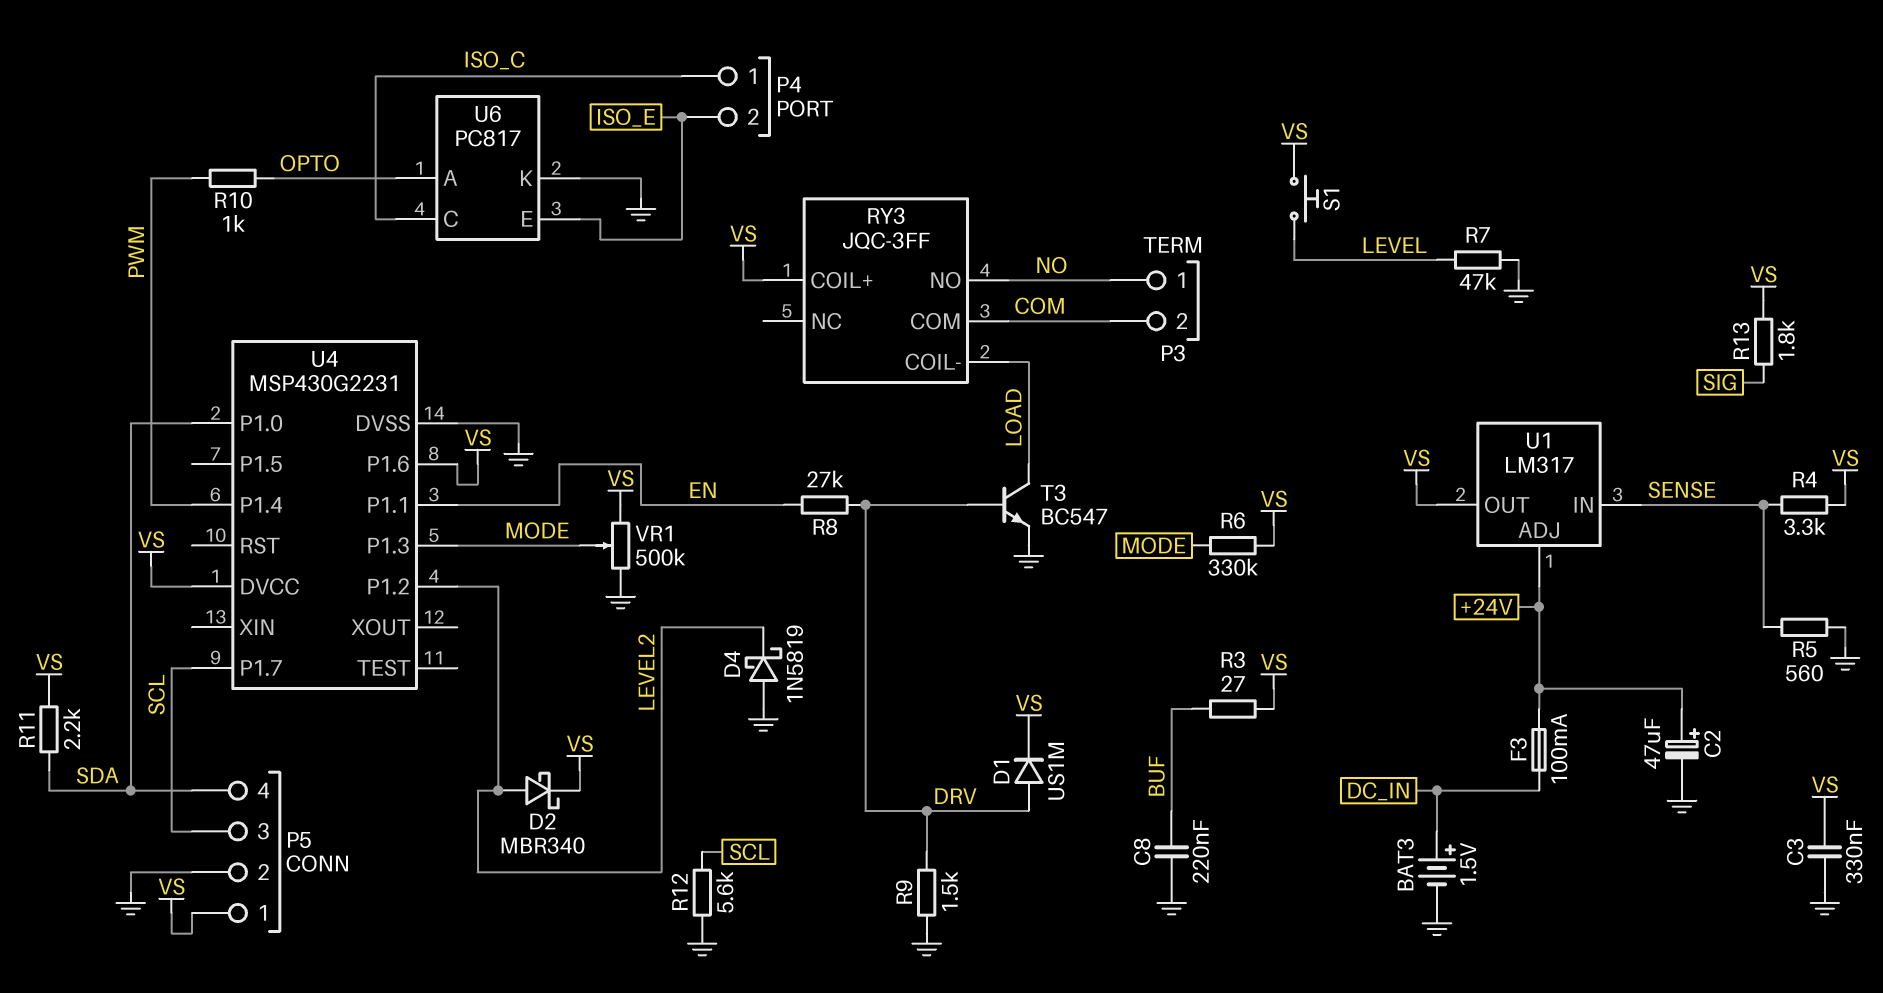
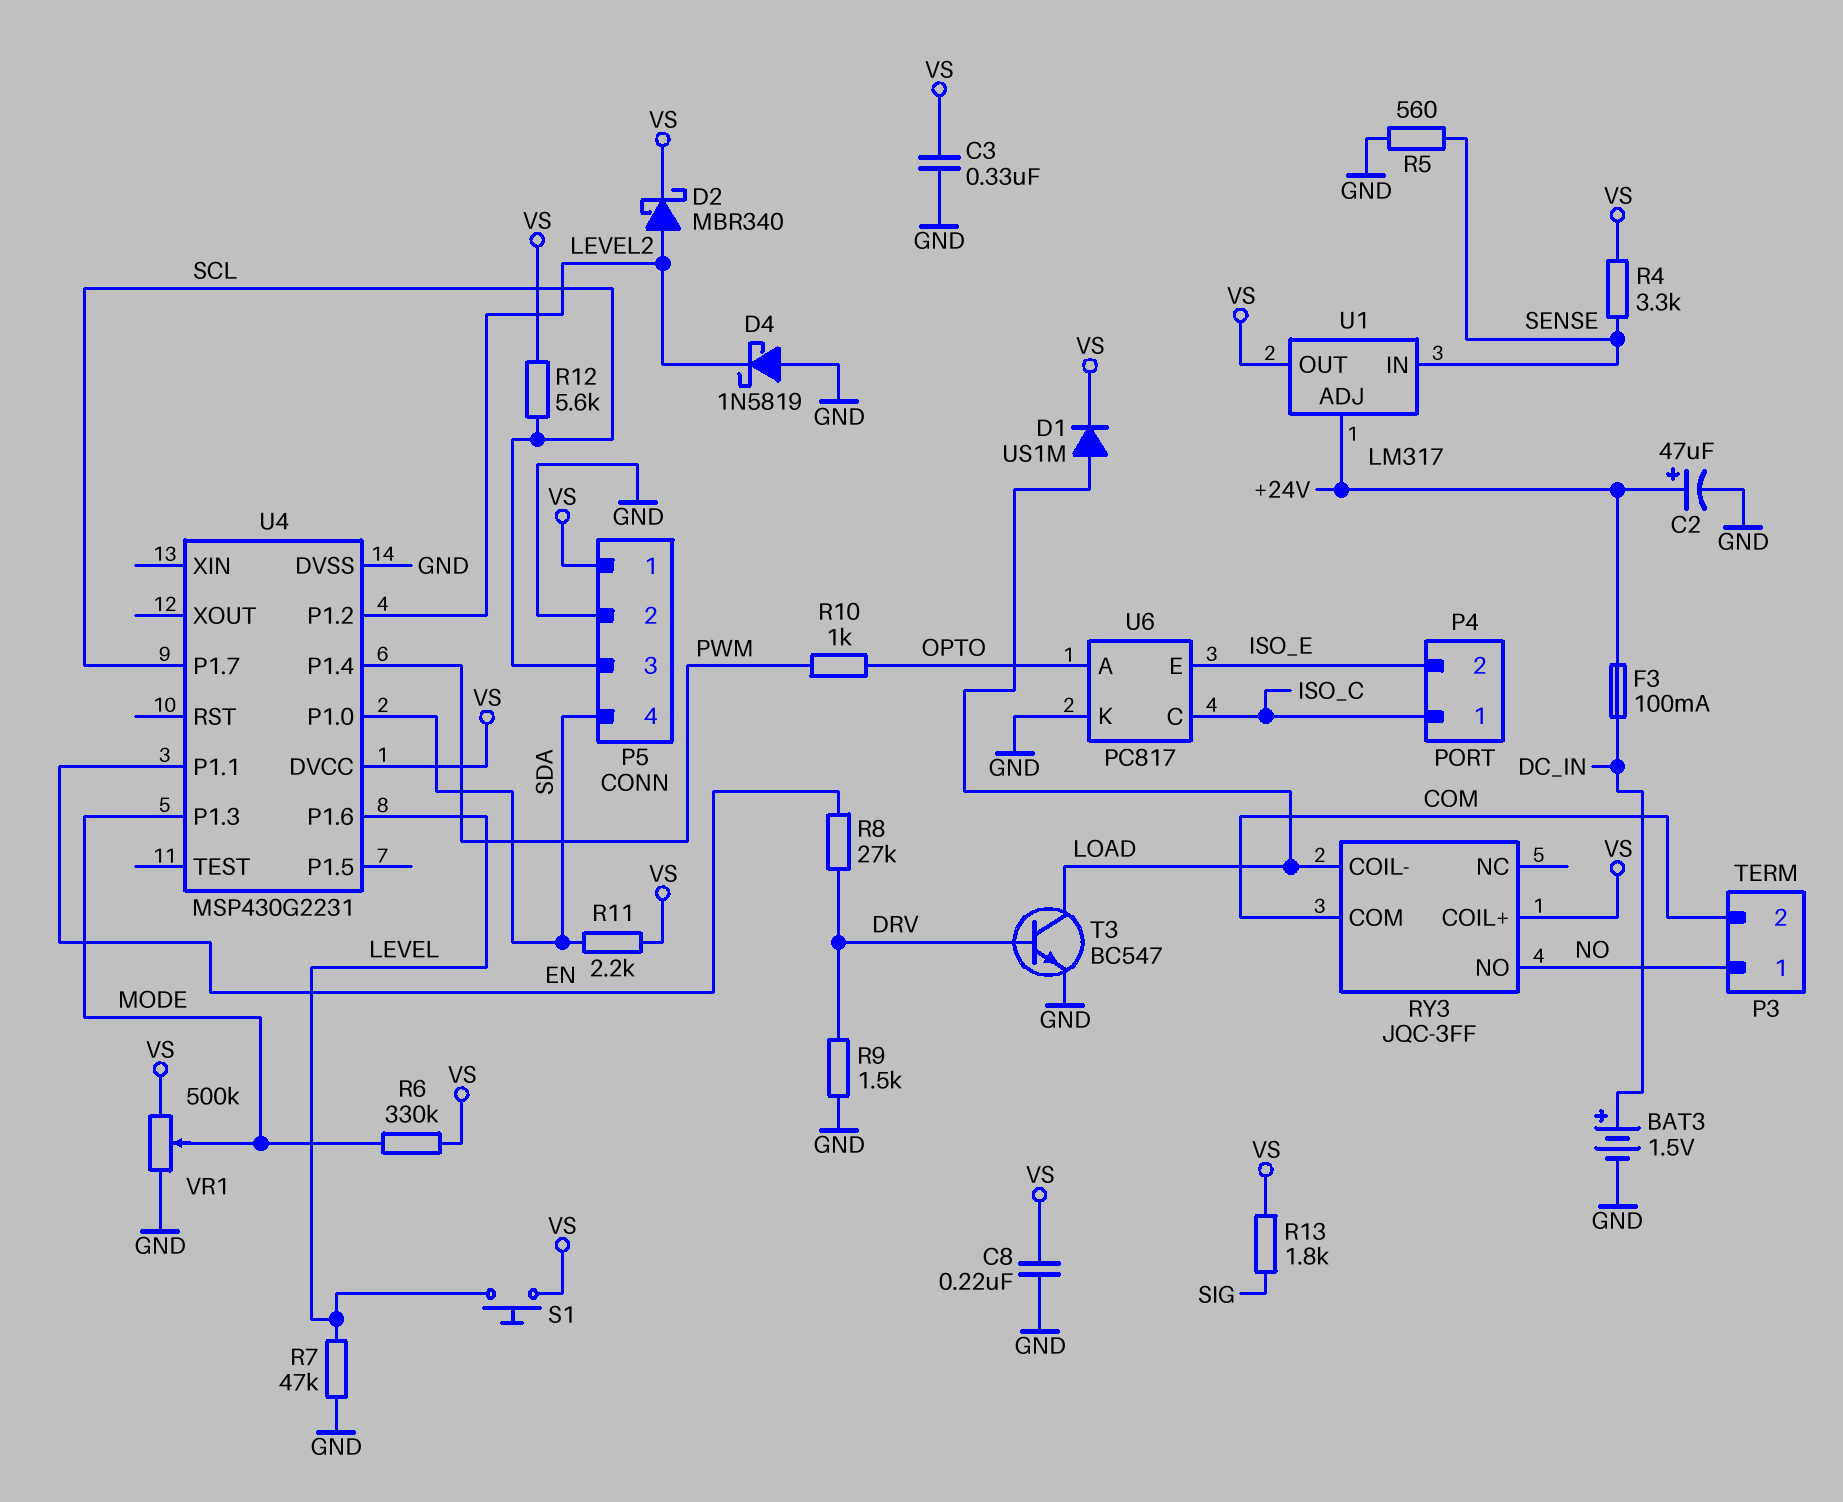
C8: 220nF (BUF, GND) -> 220nF (GND, VS)
D1: diode US1M (A DRV, K VS) -> diode US1M (A LOAD, K VS)
R3: 27 (BUF, VS) -> none
R12: 5.6k (GND, SCL) -> 5.6k (SCL, VS)
U4 pin P1.6: VS -> LEVEL

